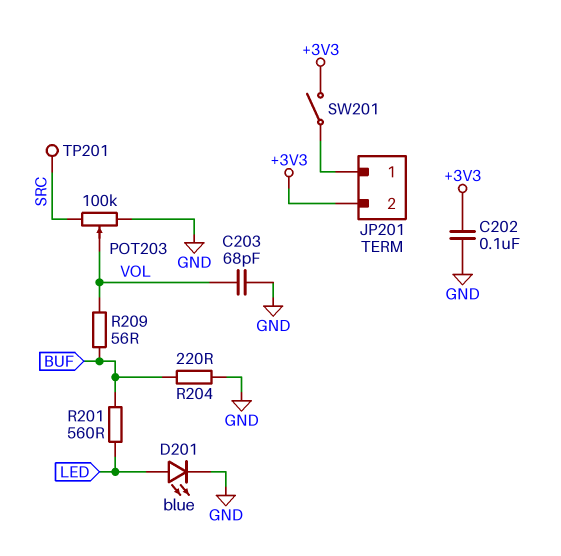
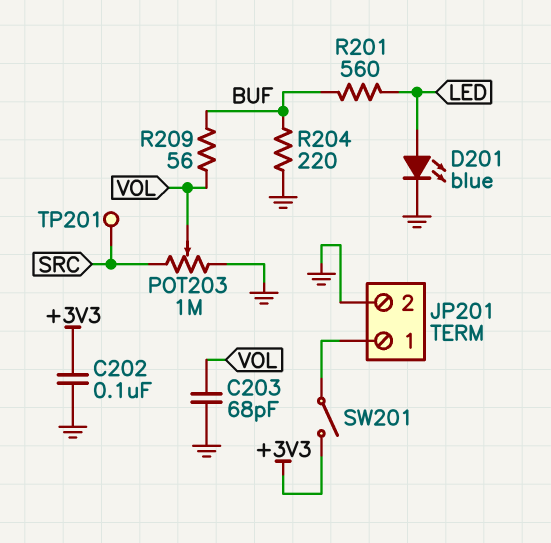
JP201 pin 2: +3V3 -> GND
POT203: 100k (GND, SRC, wiper VOL) -> 1M (GND, SRC, wiper VOL)

